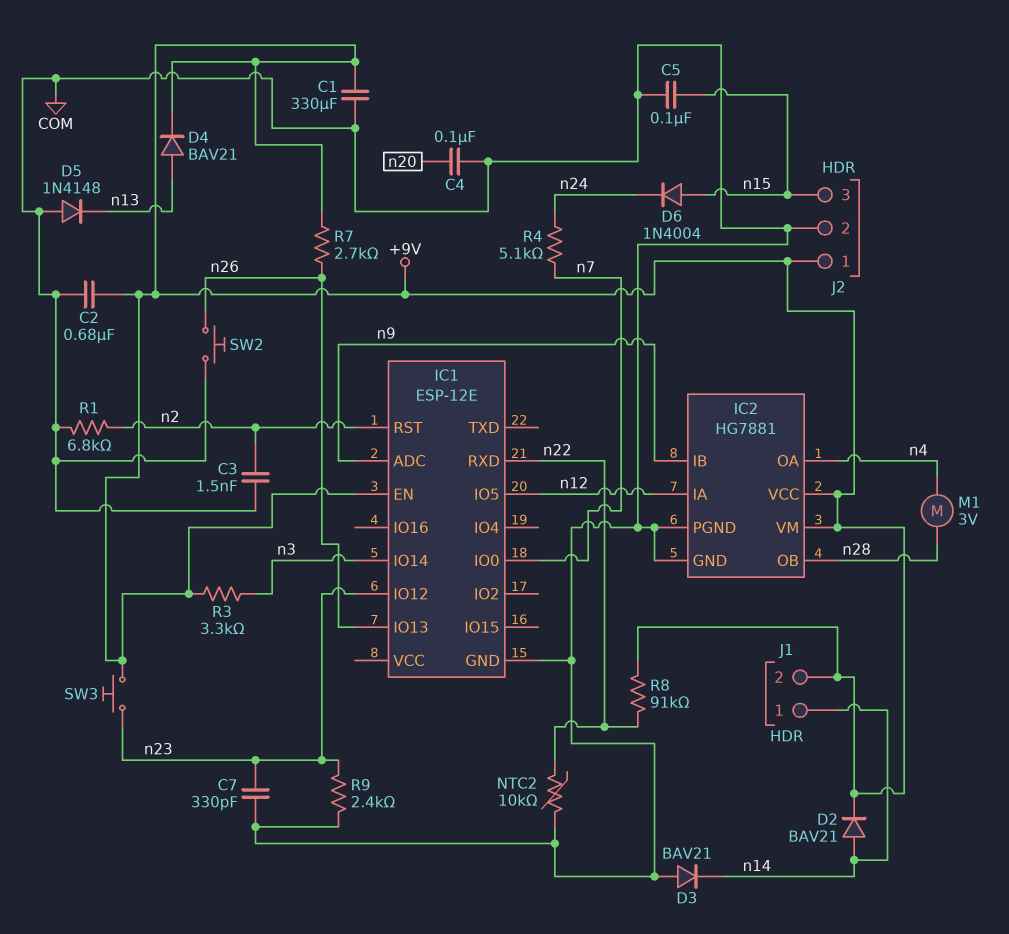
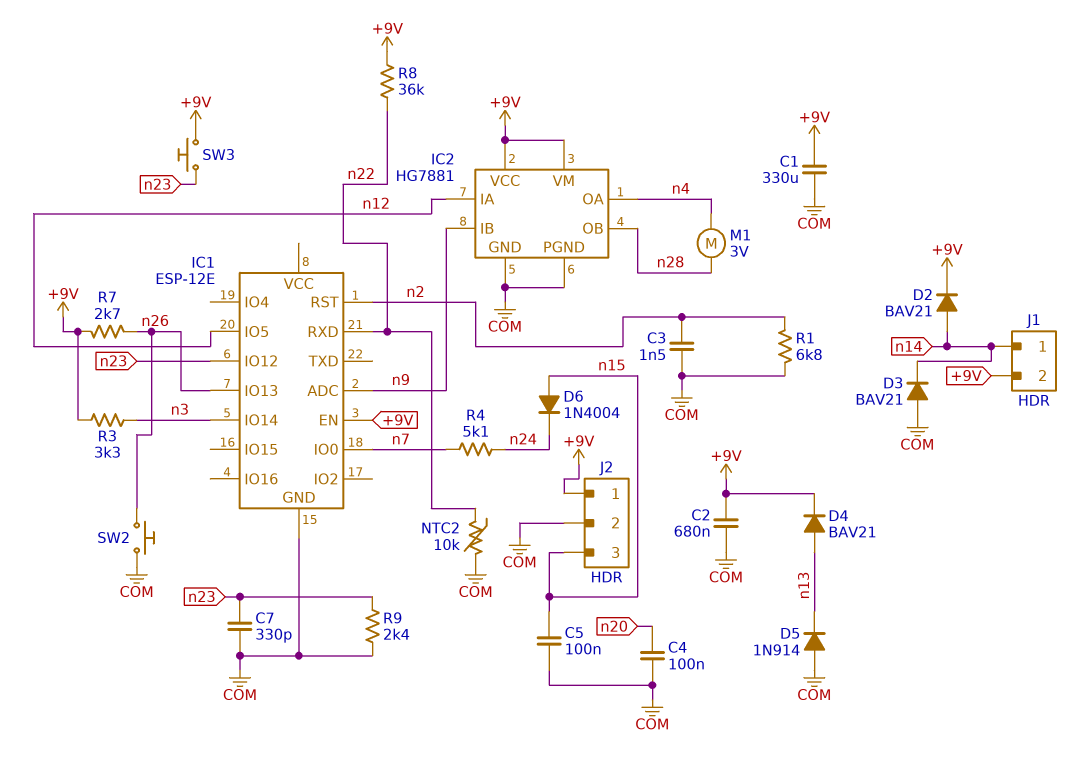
D5: diode 1N4148 (A COM, K n13) -> diode 1N914 (A COM, K n13)
R8: 91k (+9V, n22) -> 36k (+9V, n22)

